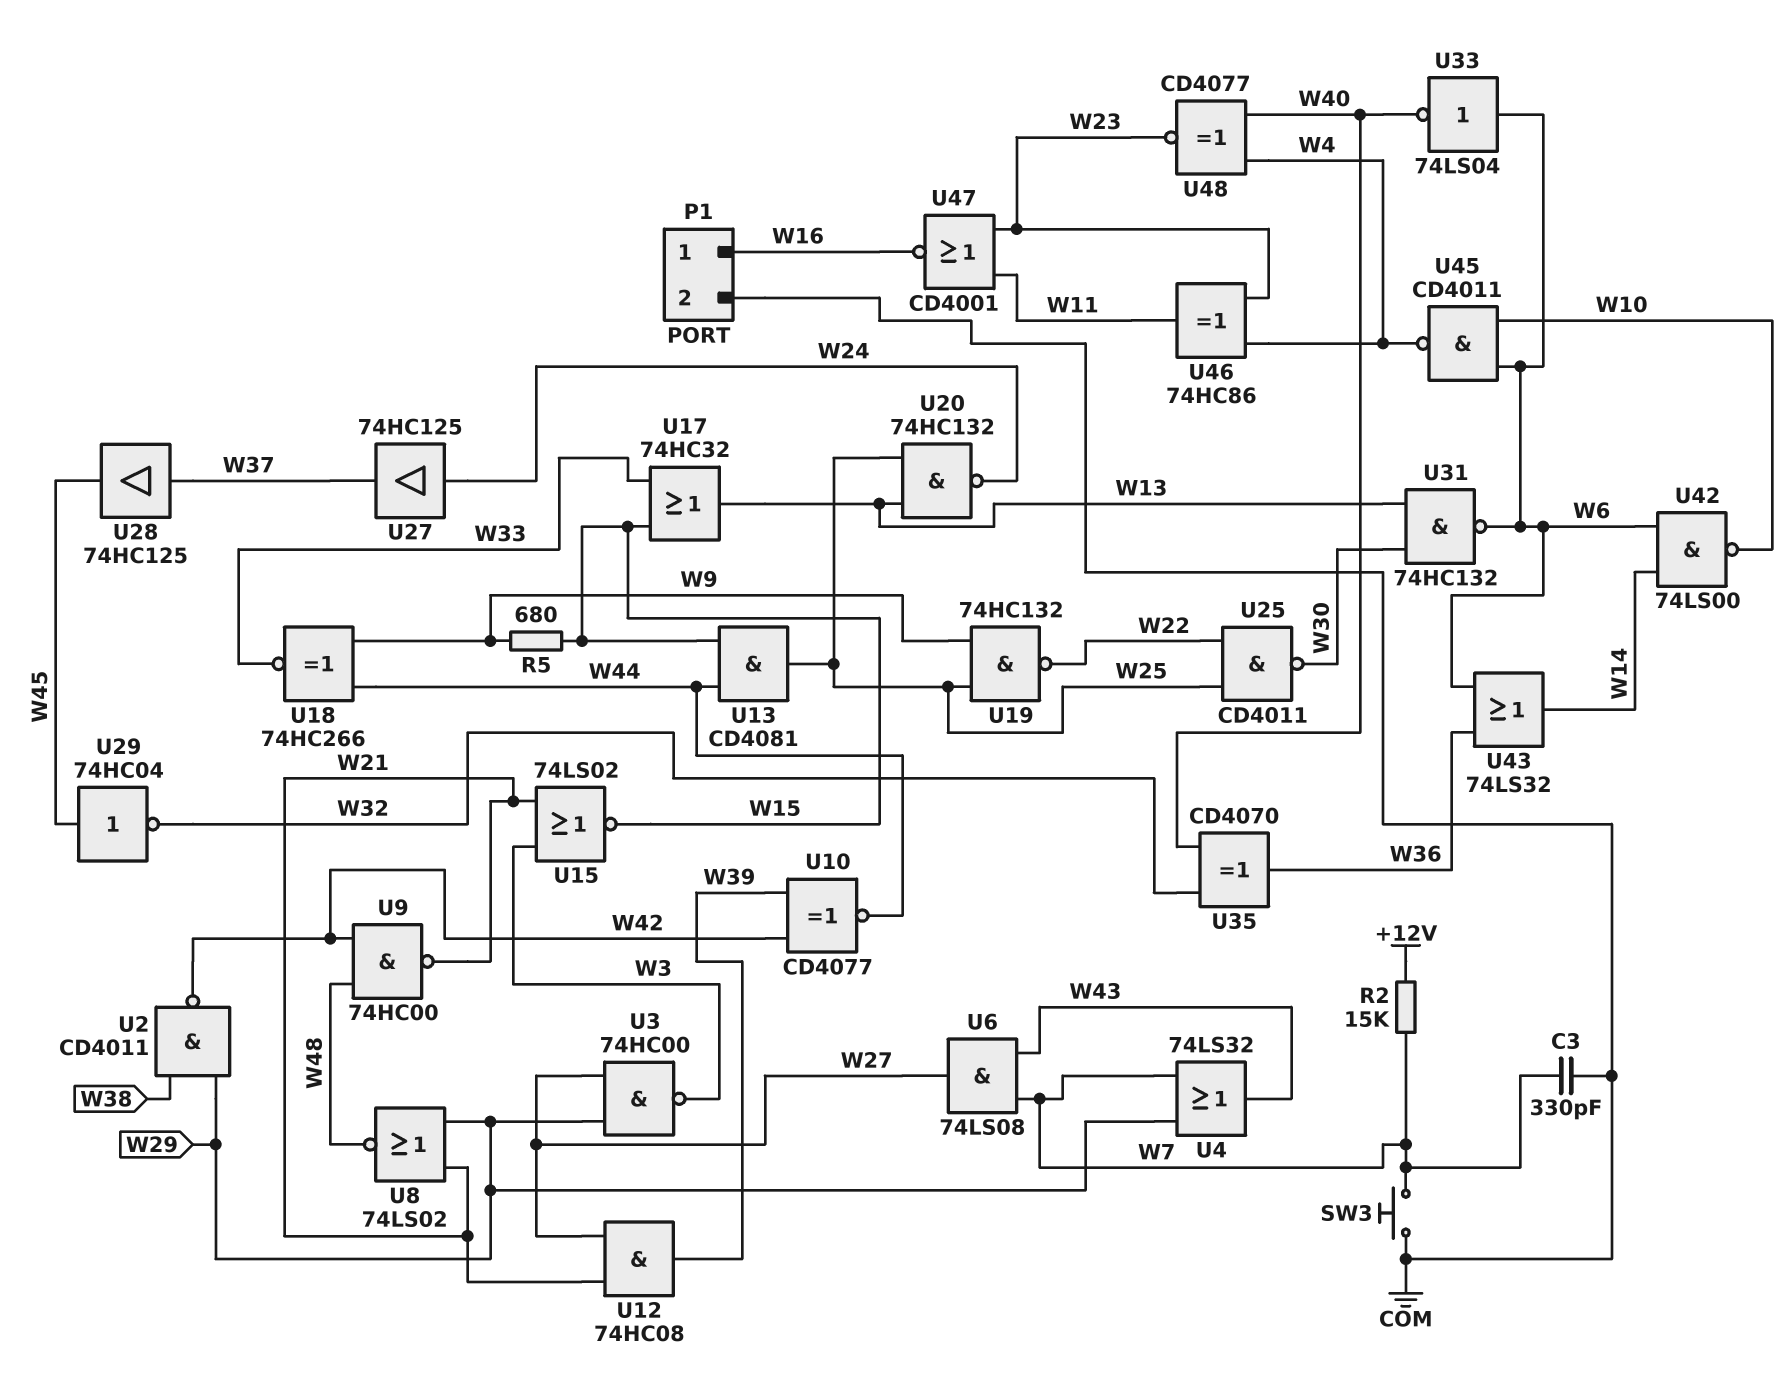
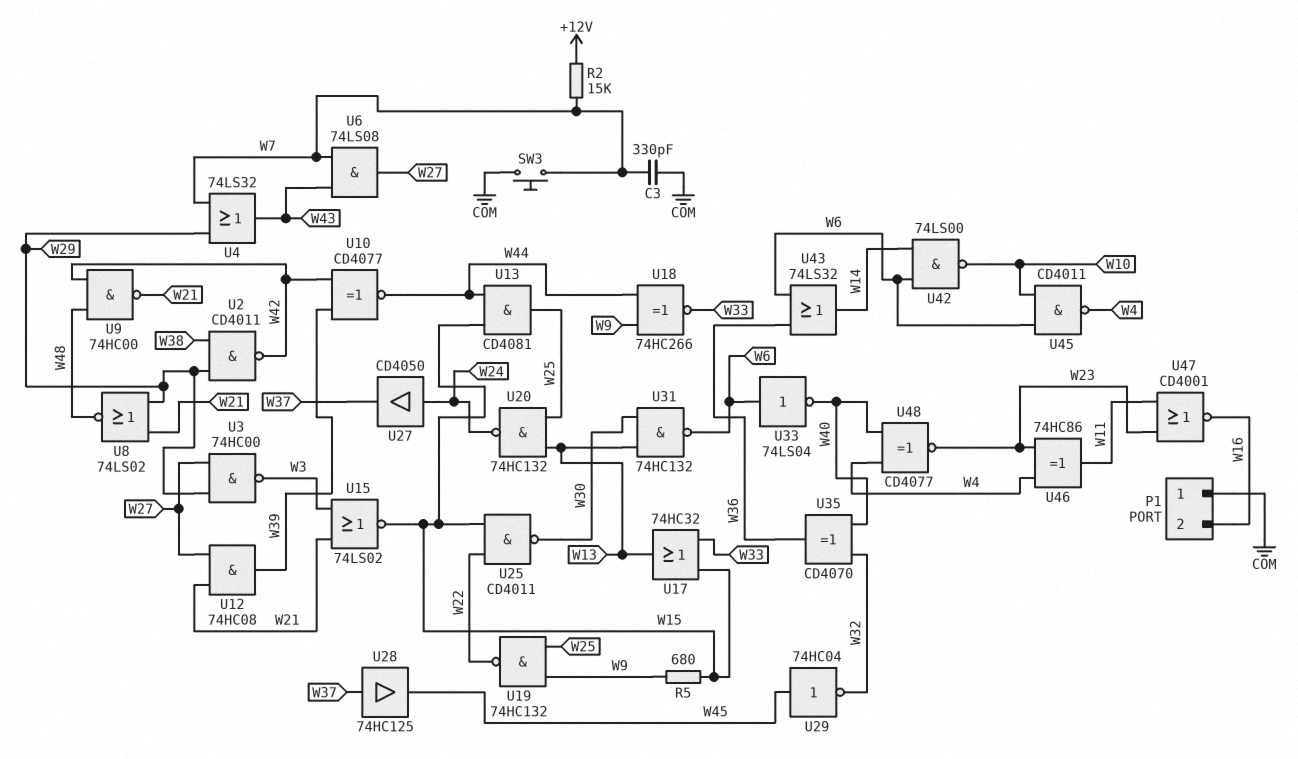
P1 pin 1: W16 -> COM
P1 pin 2: COM -> W16
U25: NAND CD4011 (in W22, in W25, out W30) -> NAND CD4011 (in W15, in W22, out W30)
U27: buffer 74HC125 (in W24, out W37) -> buffer CD4050 (in W24, out W37)

